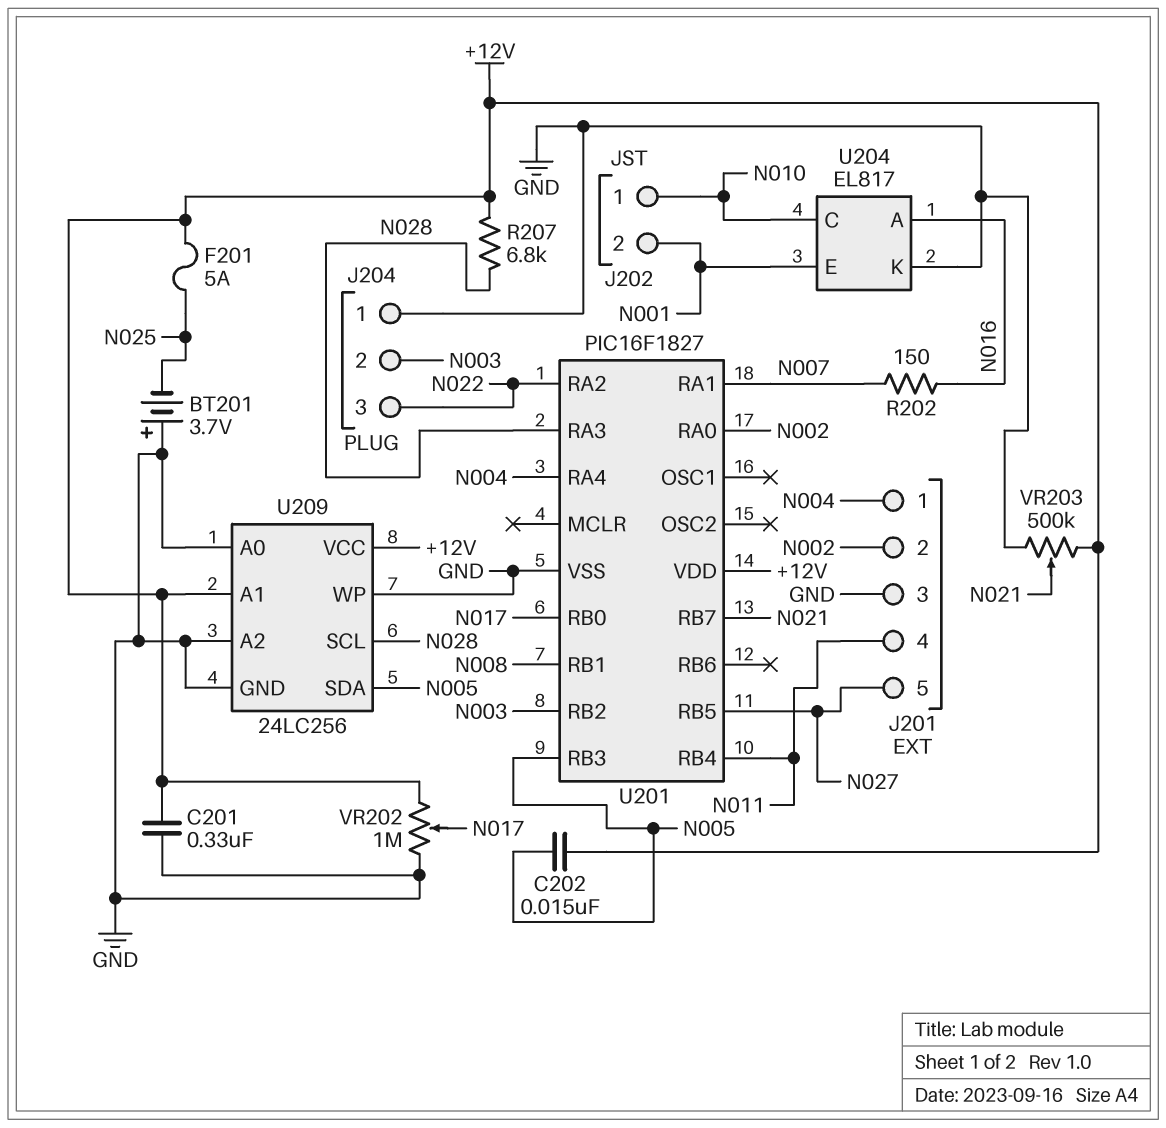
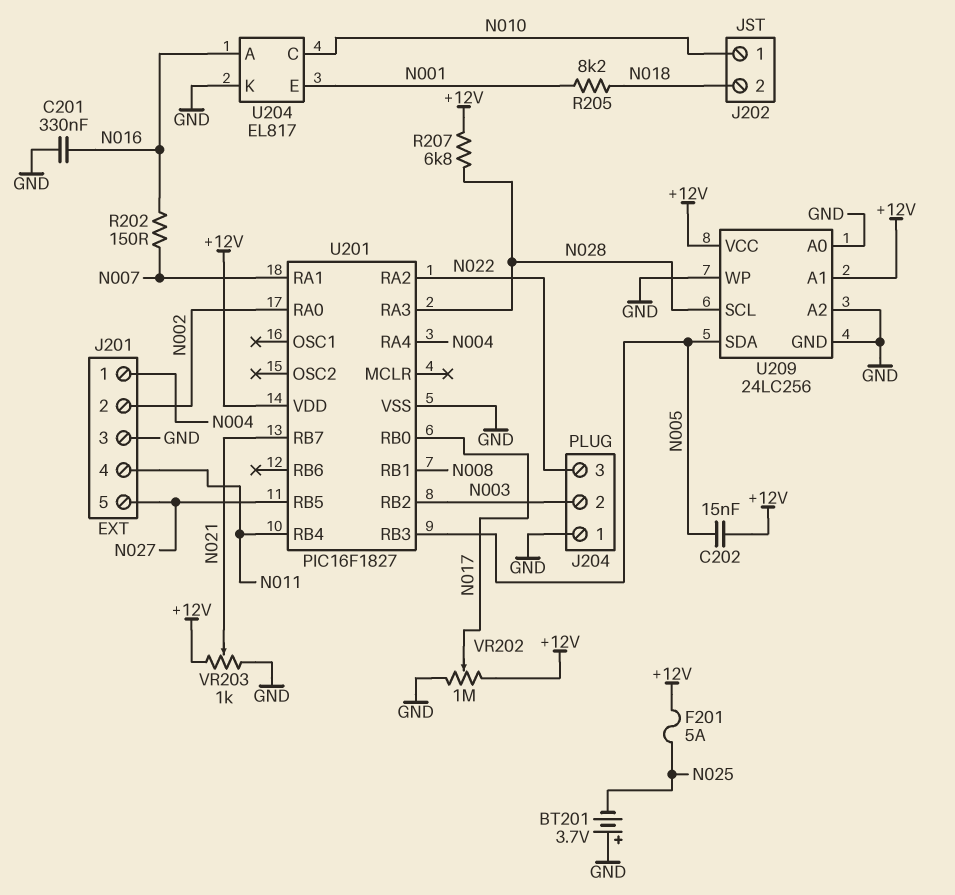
C201: 330nF (+12V, GND) -> 330nF (GND, N016)
J202 pin 2: N001 -> N018
R205: none -> 8.2k (N001, N018)
VR203: 500k (+12V, GND, wiper N021) -> 1k (+12V, GND, wiper N021)

